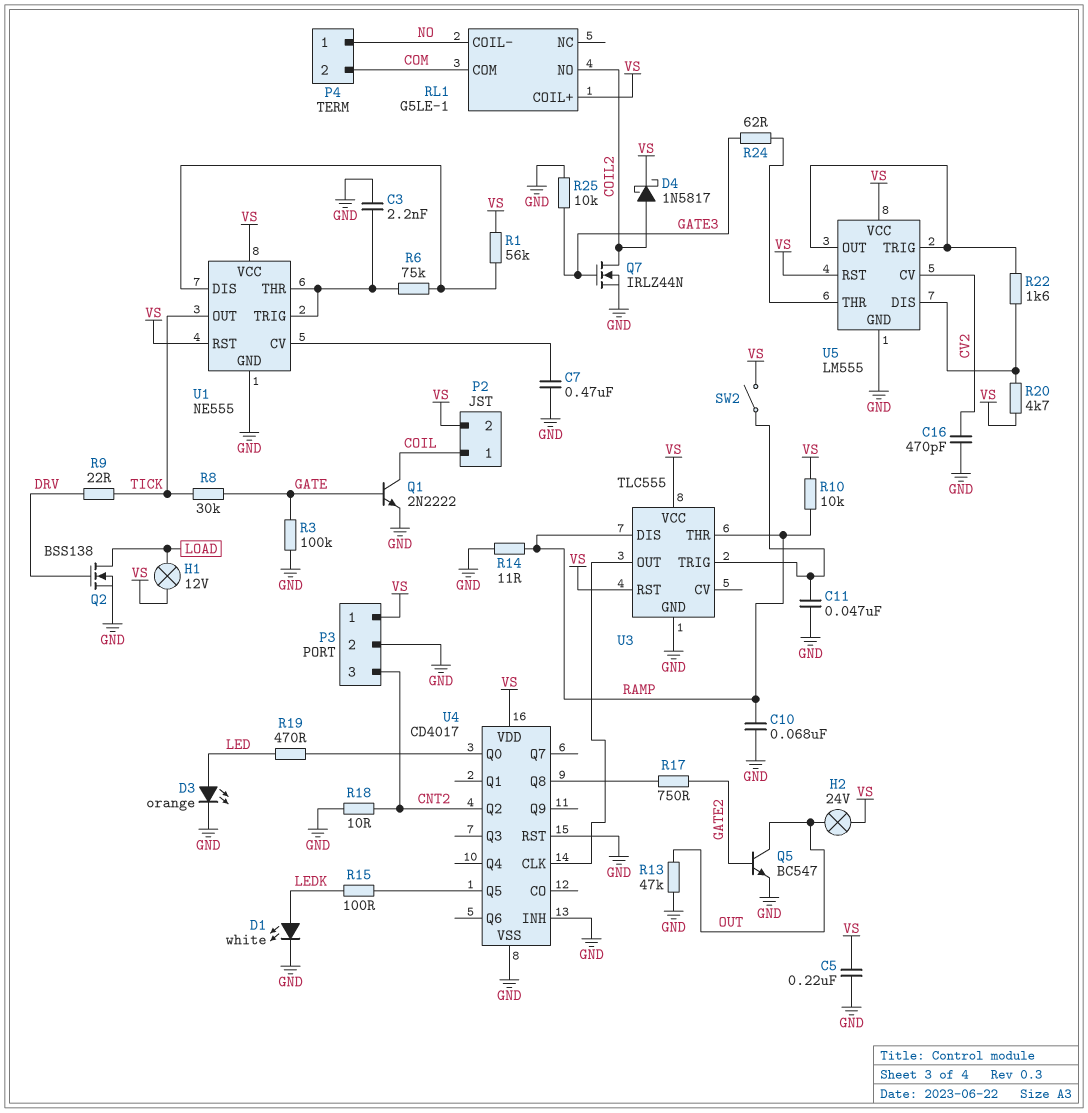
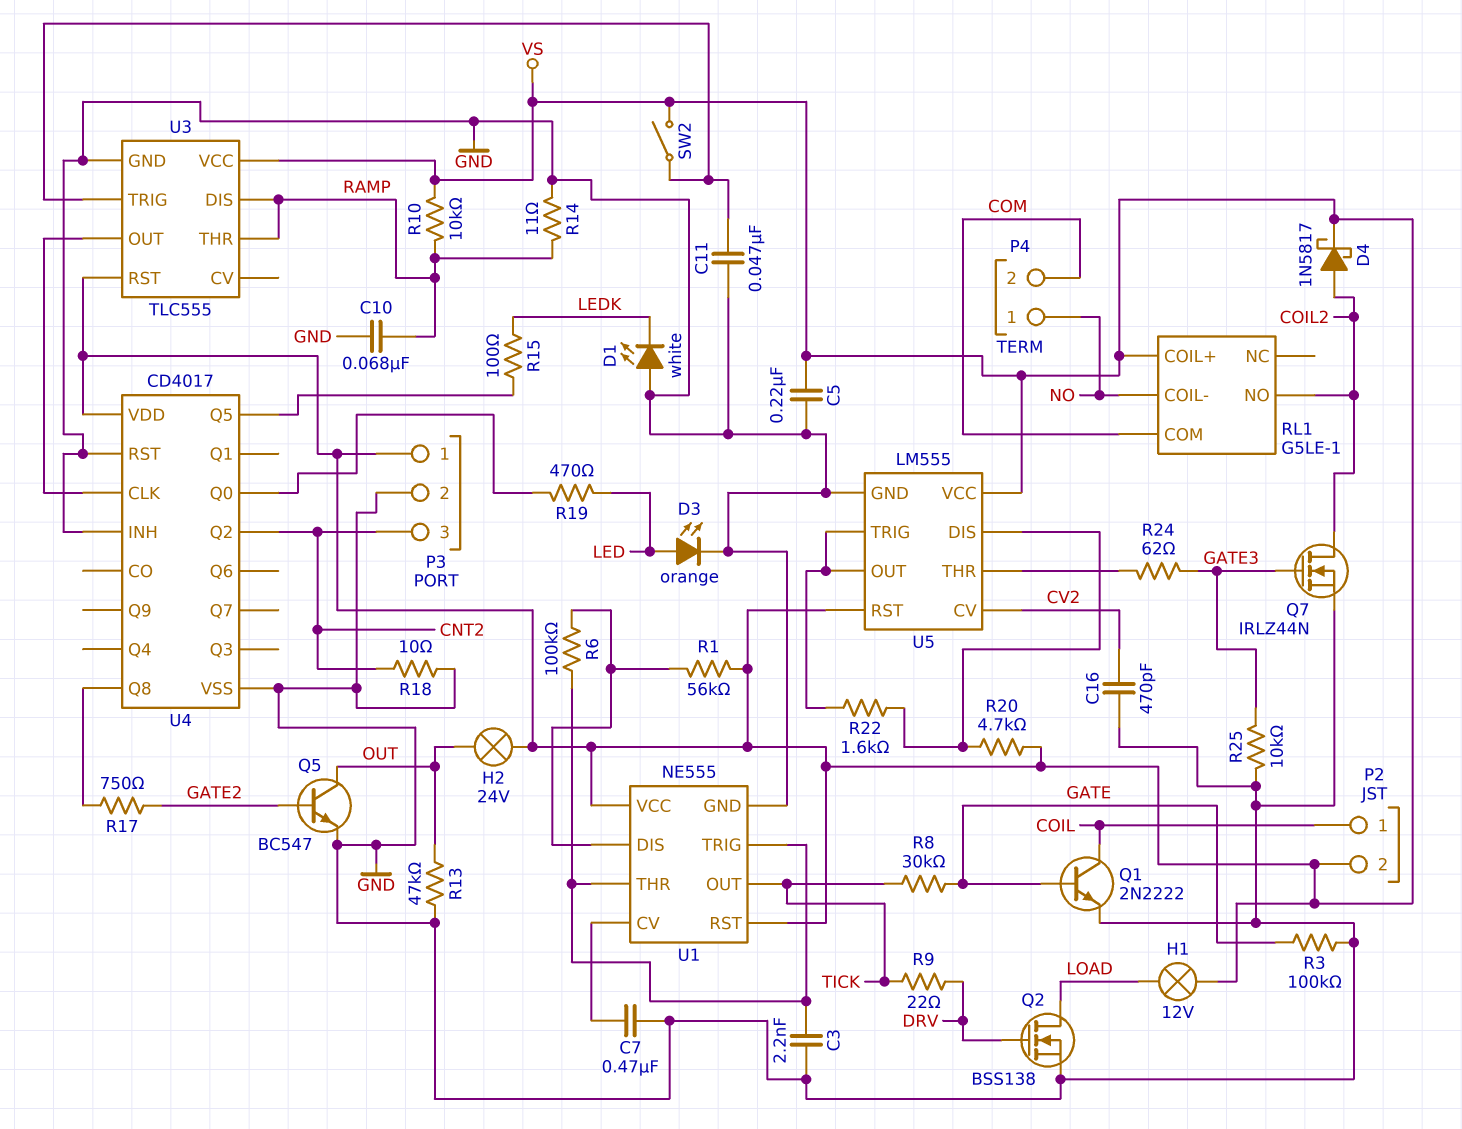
D1: LED white (A LEDK, K GND) -> LED white (A GND, K LEDK)
R6: 75k (U1/DIS, U1/THR) -> 100k (U1/DIS, U1/THR)

